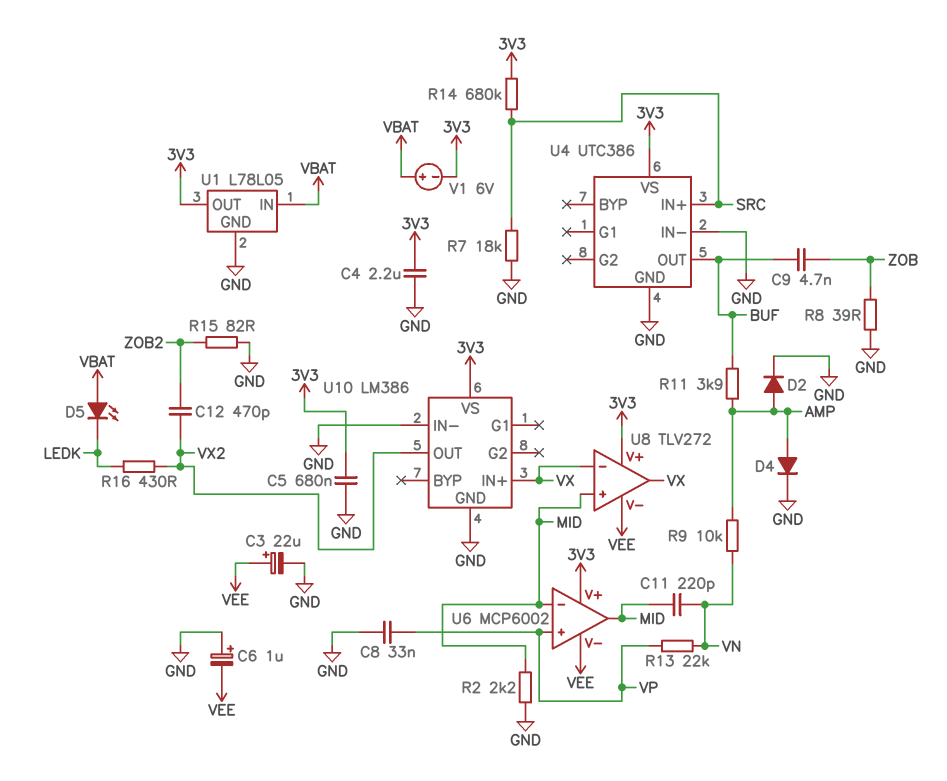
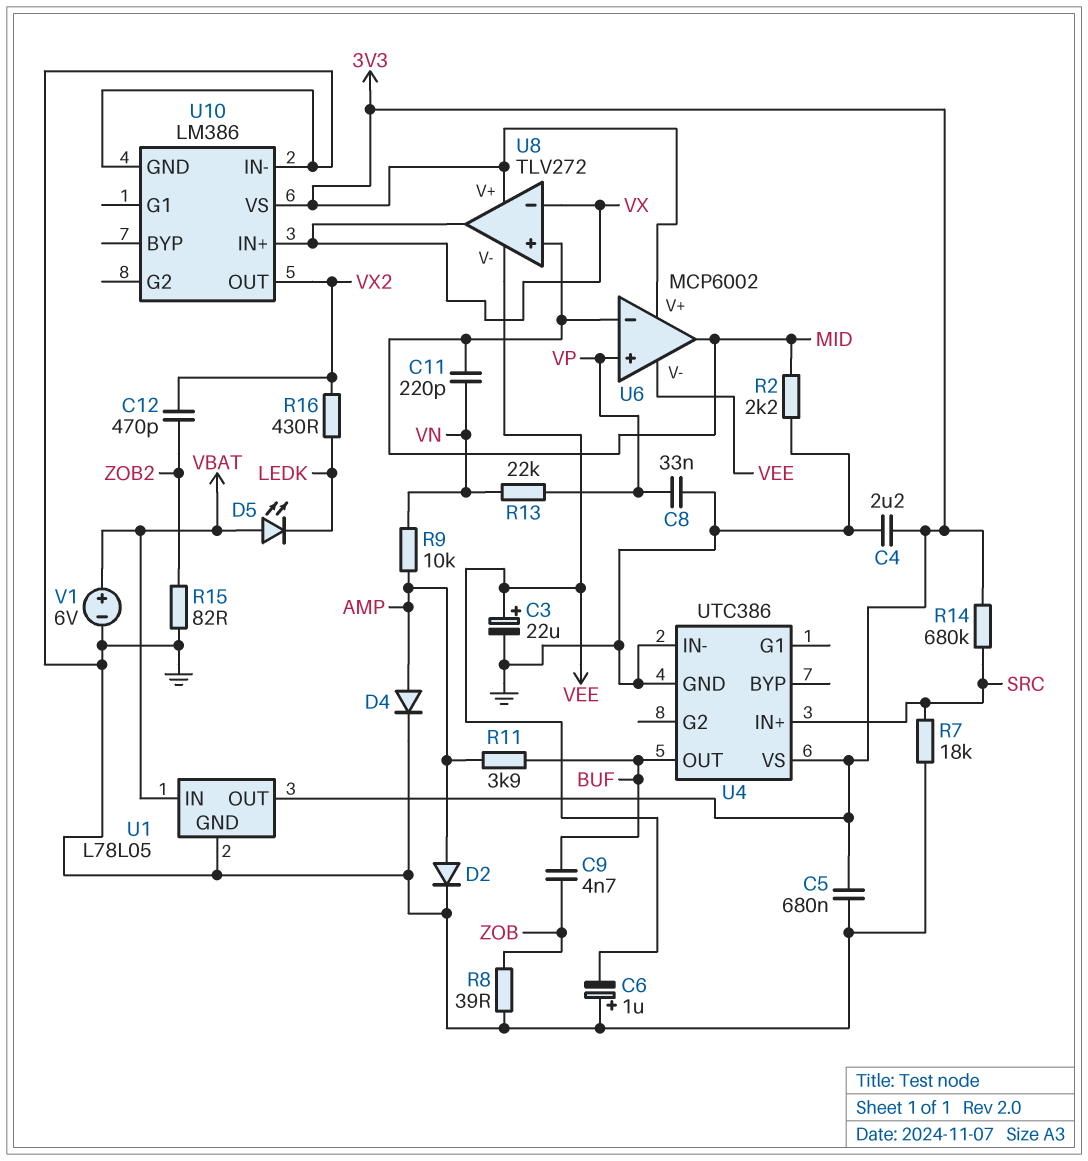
V1: 6V (plus VBAT, minus 3V3) -> 6V (plus VBAT, minus GND)

